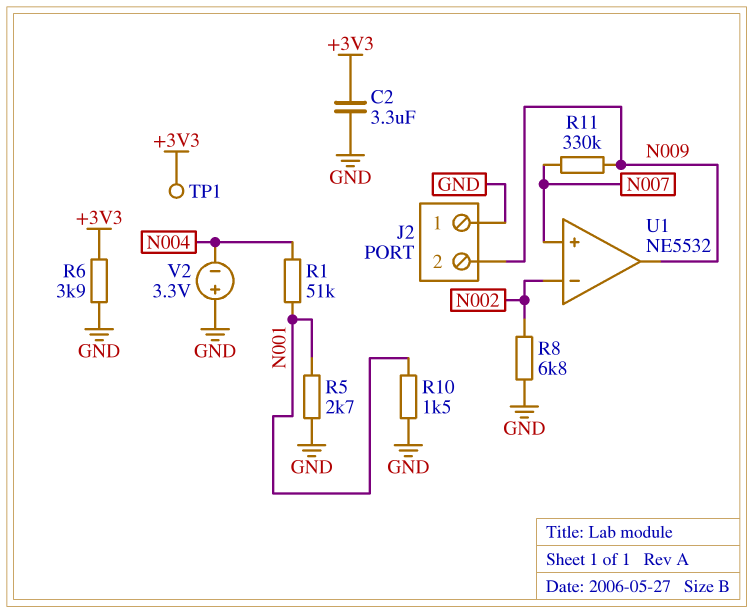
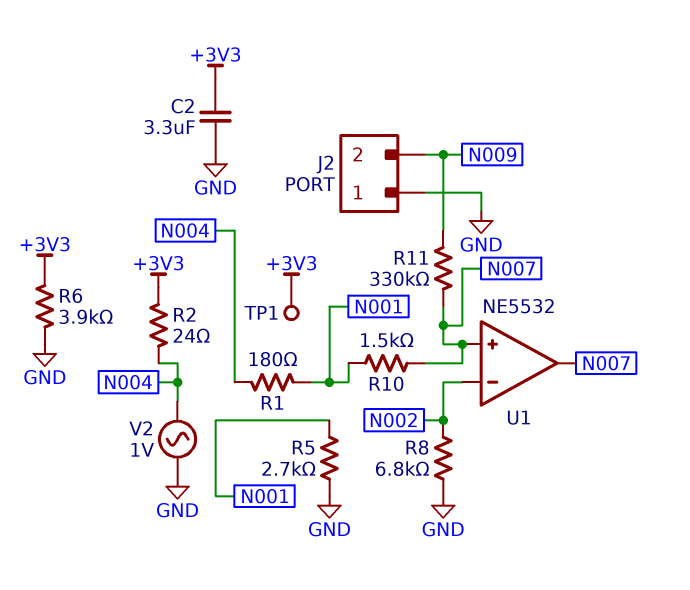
R1: 51k (N001, N004) -> 180 (N001, N004)
R2: none -> 24 (+3V3, N004)
R10: 1.5k (GND, N001) -> 1.5k (N001, N007)
U1 pin out: N009 -> N007
V2: 3.3V (plus GND, minus N004) -> AC 1V (GND, N004)

